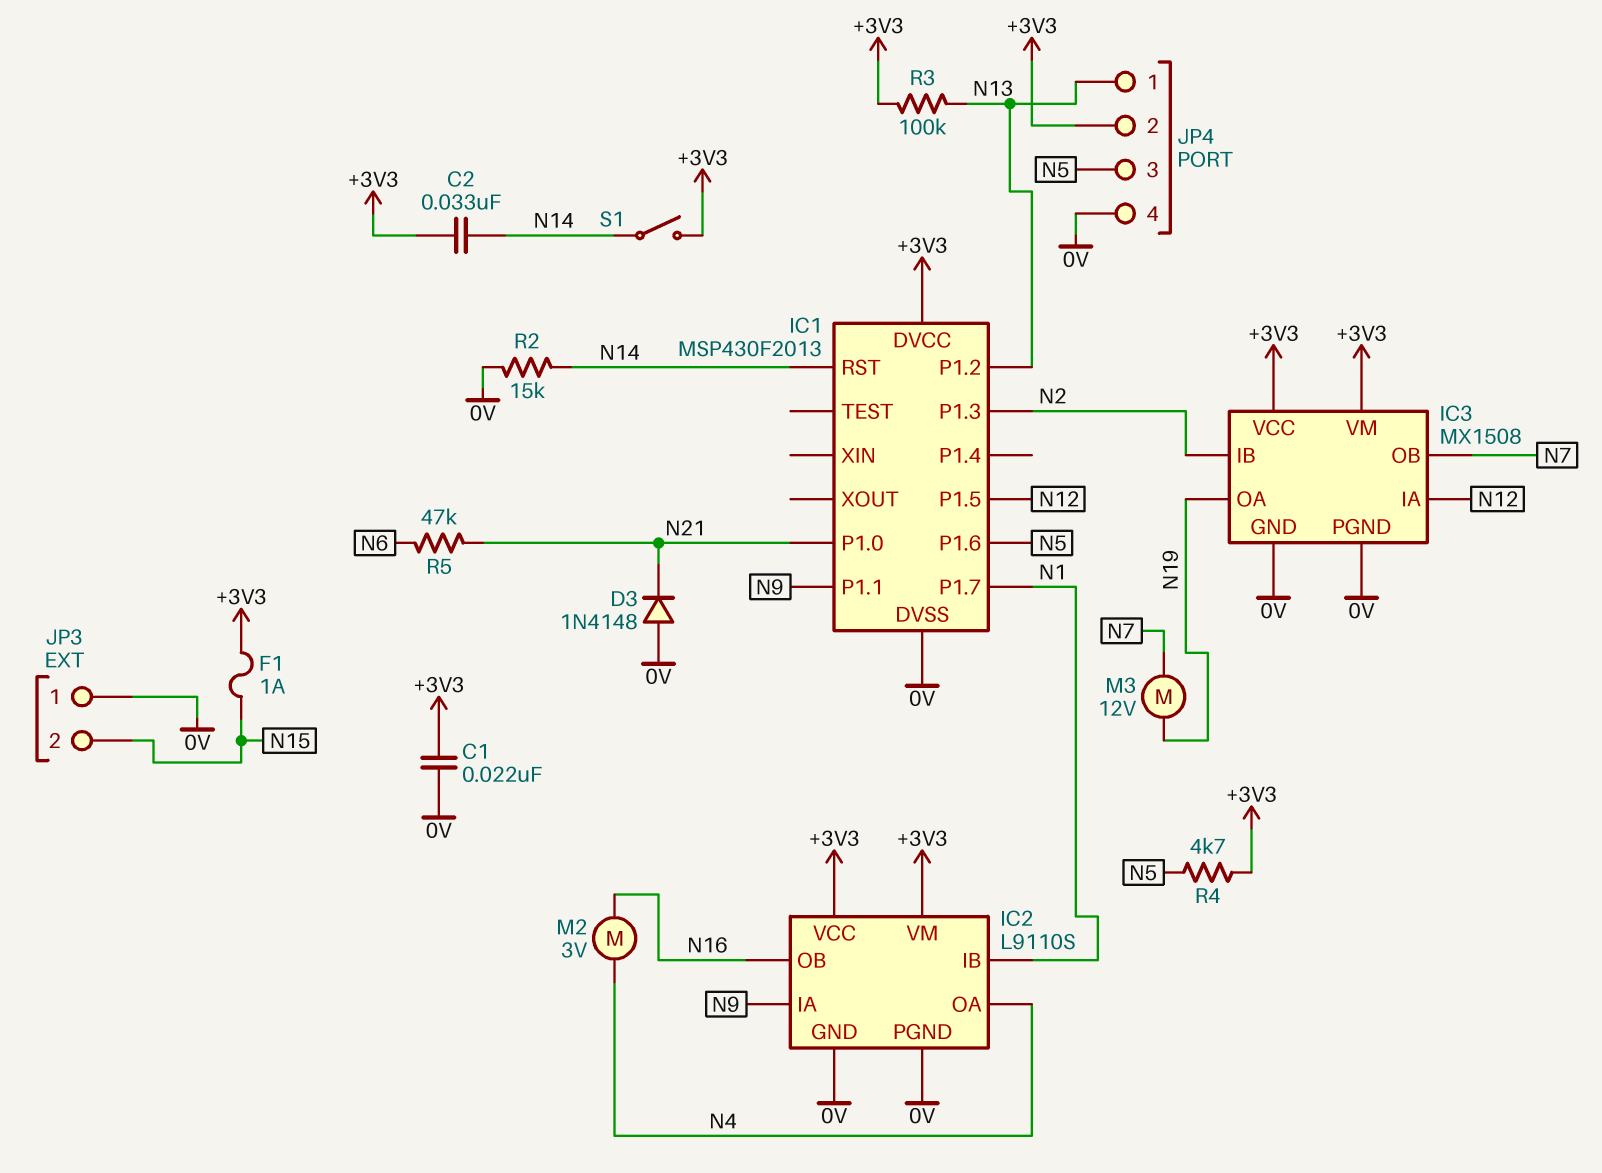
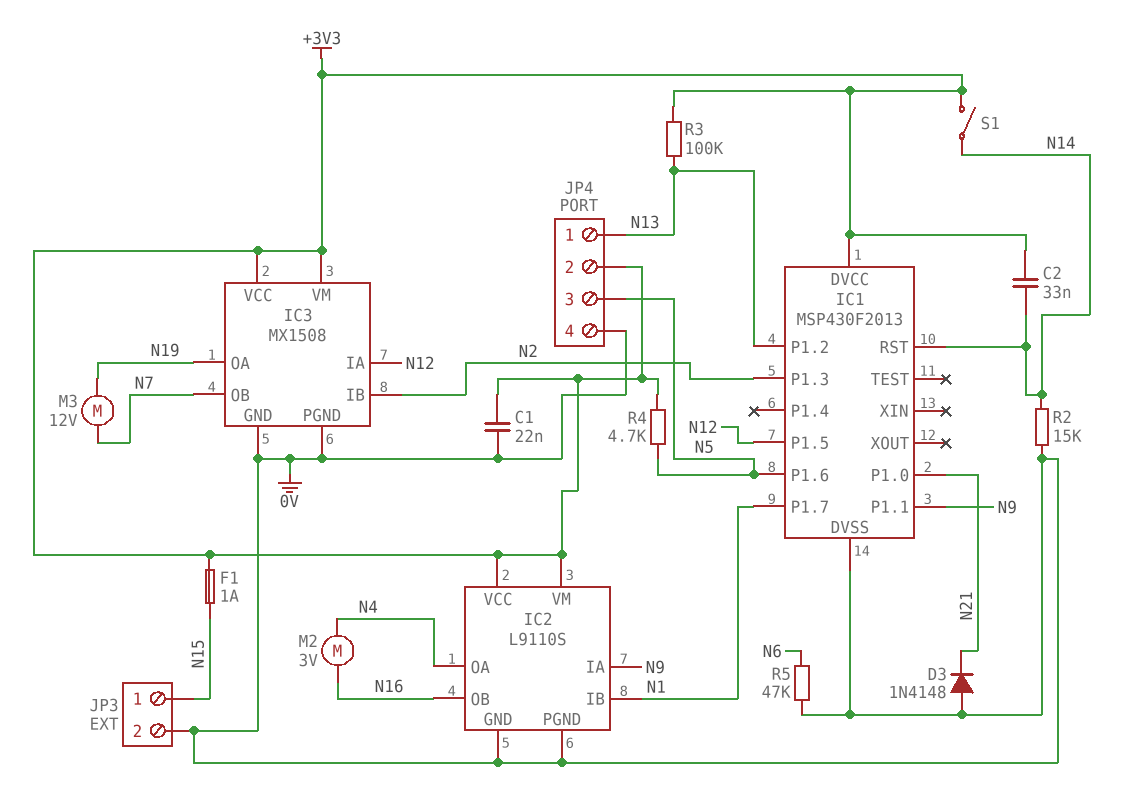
JP3 pin 1: 0V -> N15
JP3 pin 2: N15 -> 0V
R5: 47k (N6, N21) -> 47k (0V, N6)

